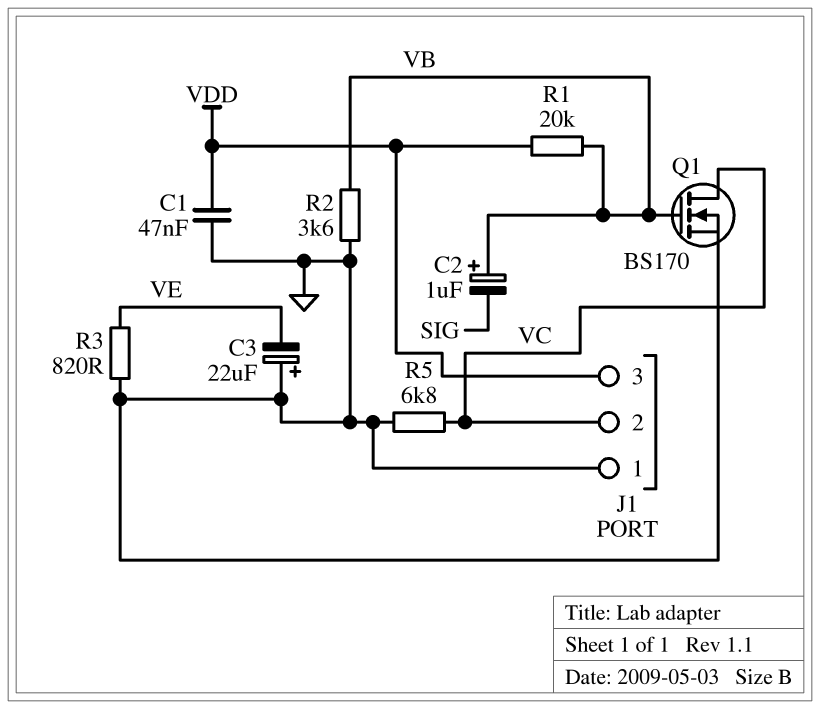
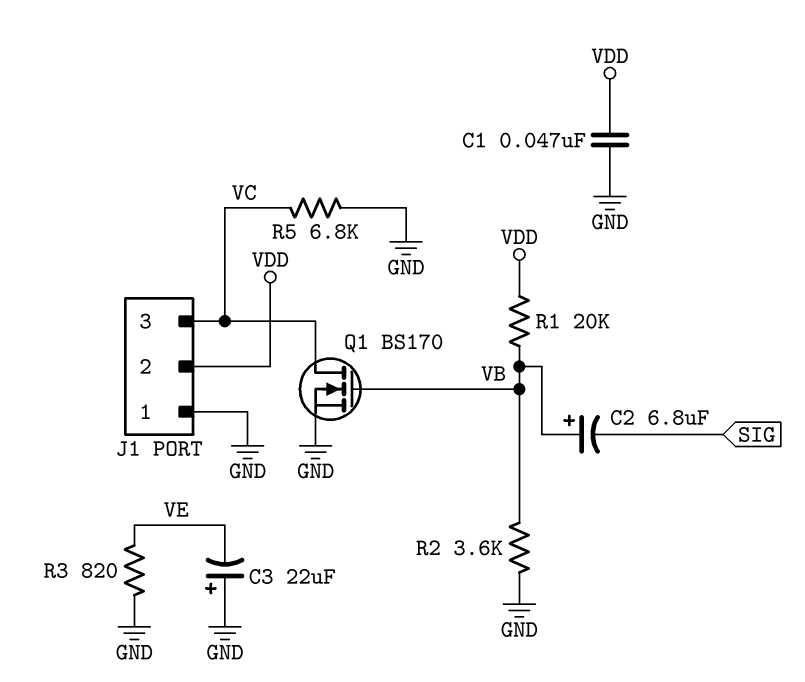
C2: 1uF (plus VB, minus SIG) -> 6.8uF (plus VB, minus SIG)
J1 pin 2: VC -> VDD
J1 pin 3: VDD -> VC

